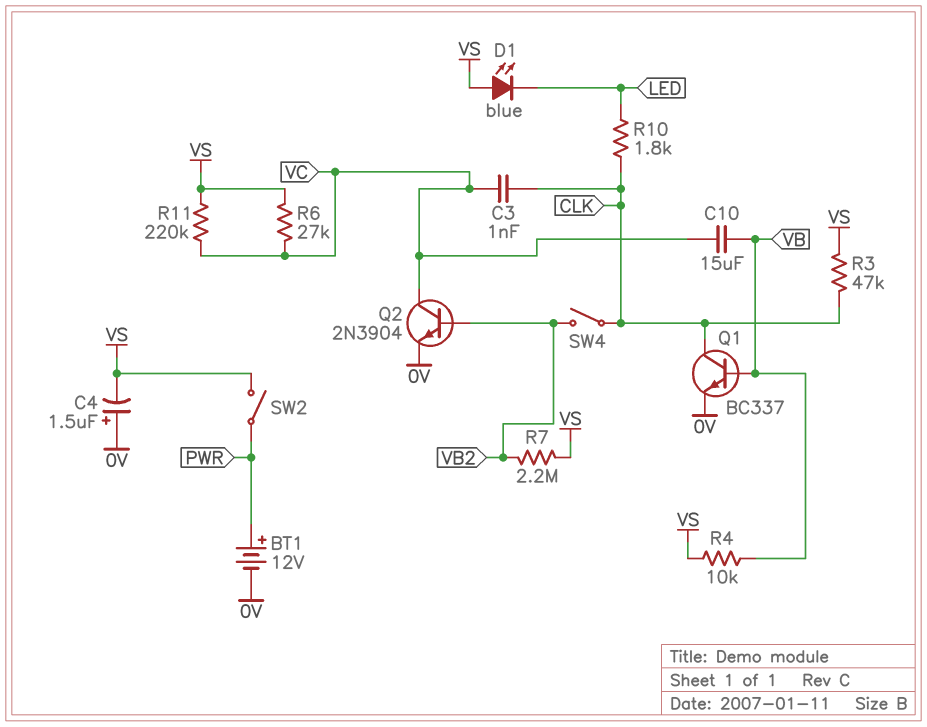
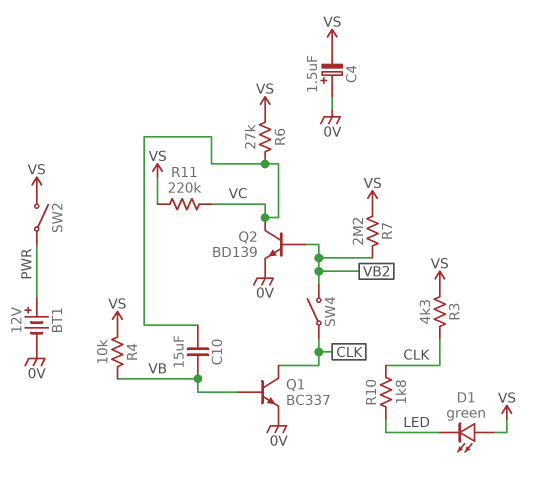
C3: 1nF (CLK, VC) -> none
D1: LED blue (A VS, K LED) -> LED green (A VS, K LED)
Q2: NPN 2N3904 (B VB2, C VC, E 0V) -> NPN BD139 (B VB2, C VC, E 0V)
R3: 47k (CLK, VS) -> 4.3k (CLK, VS)

